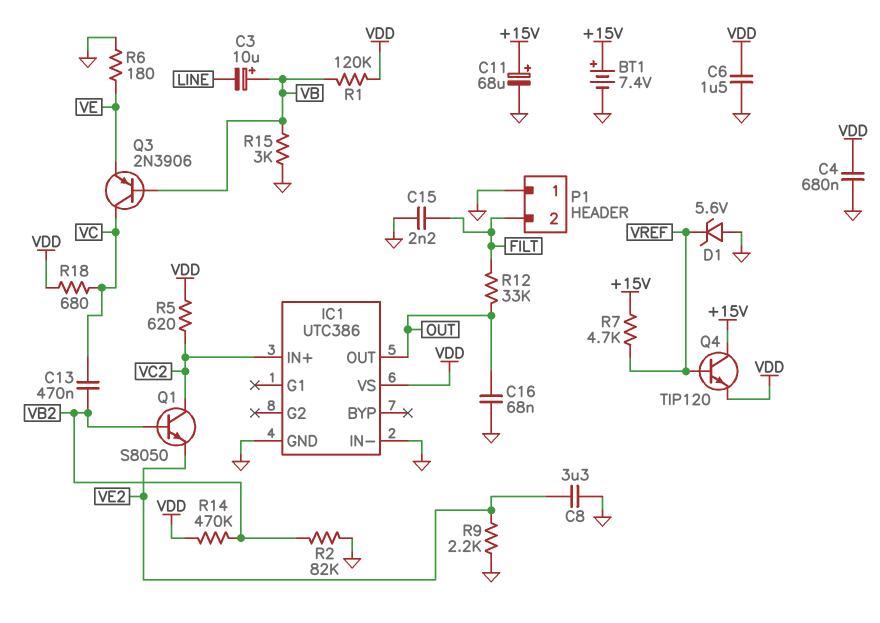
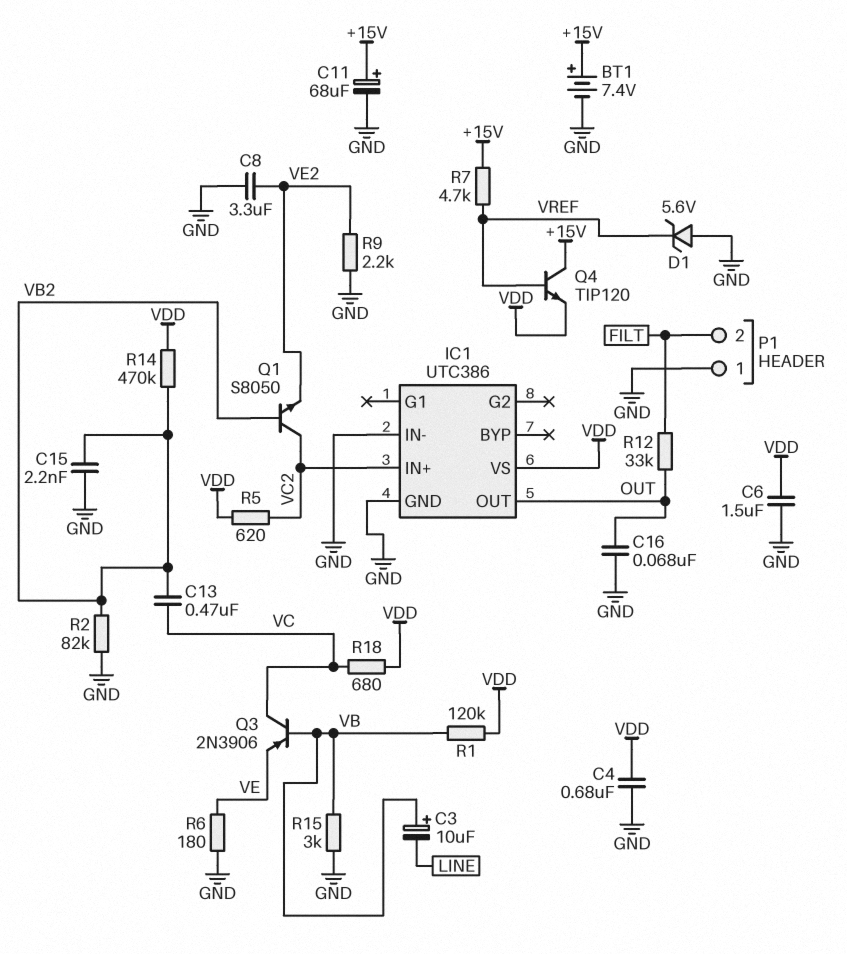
C15: 2.2nF (FILT, GND) -> 2.2nF (GND, VB2)

